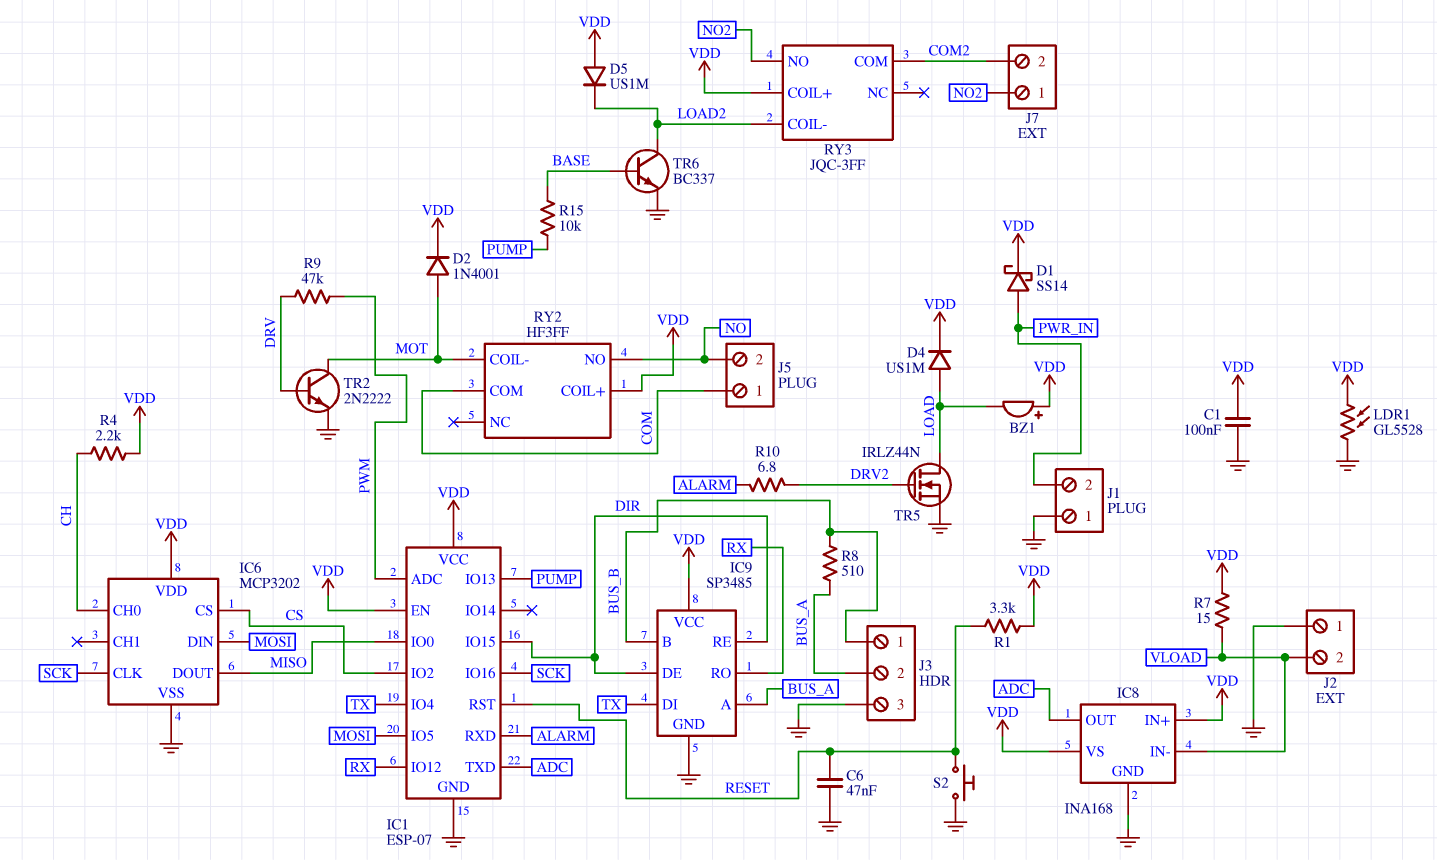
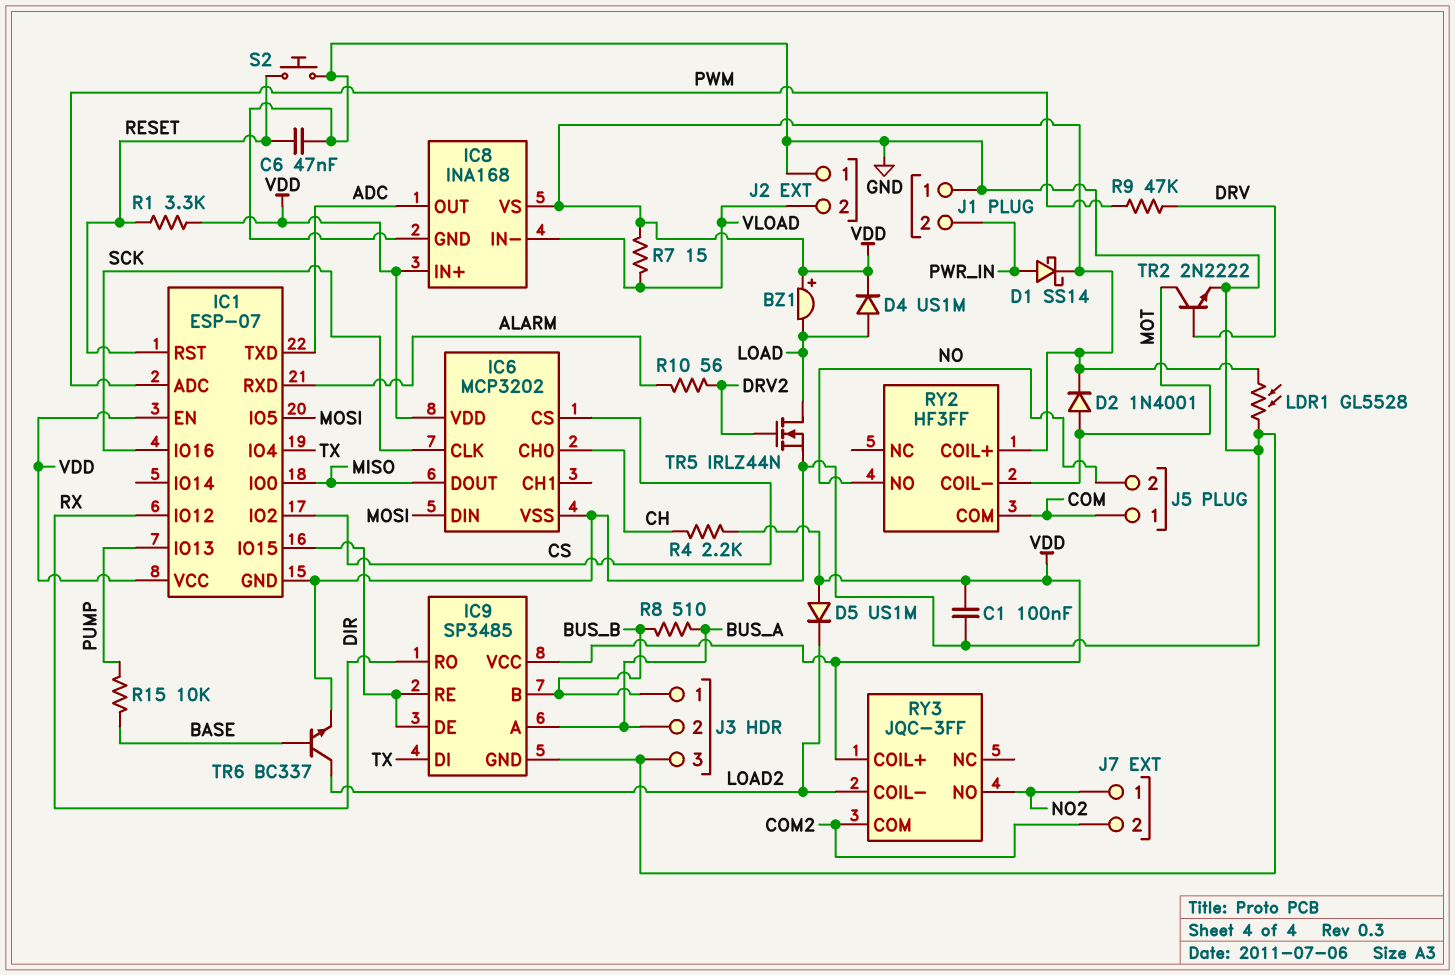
R10: 6.8 (ALARM, DRV2) -> 56 (ALARM, DRV2)

